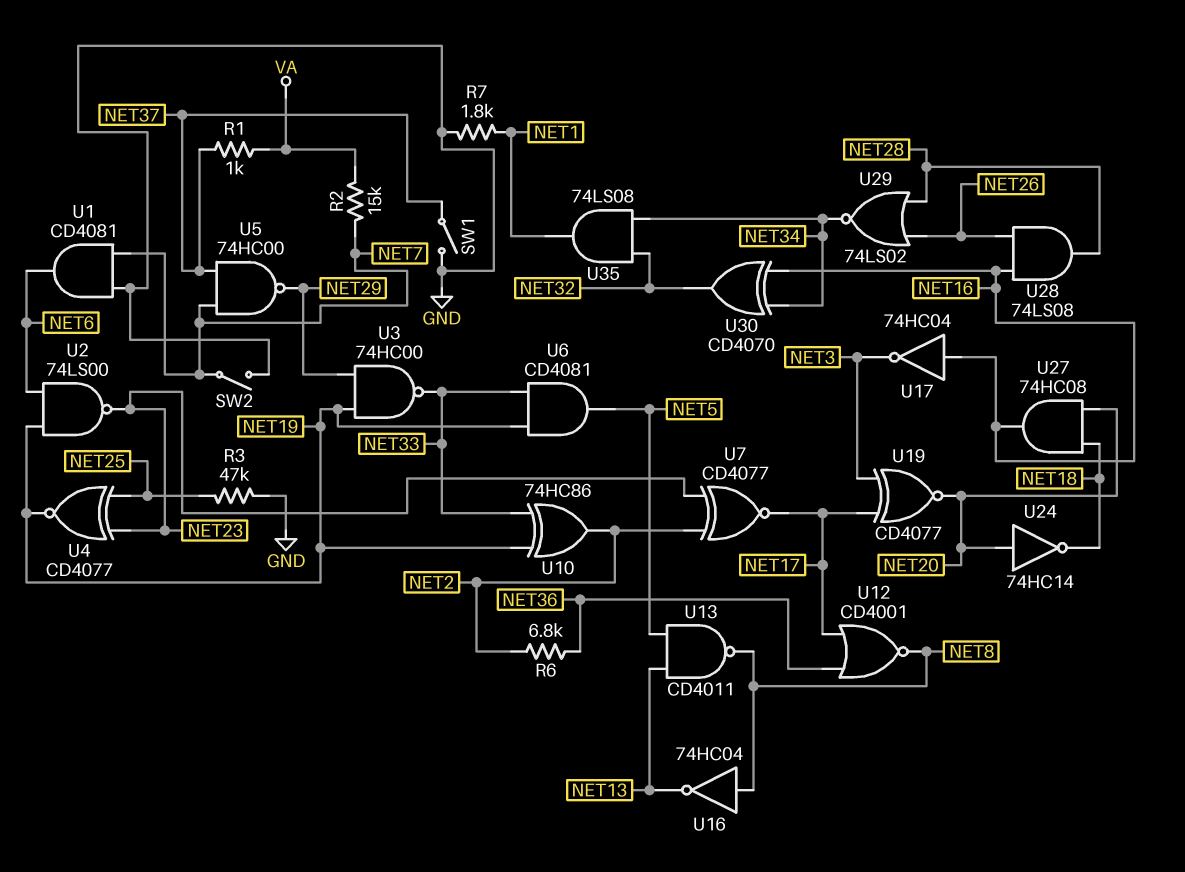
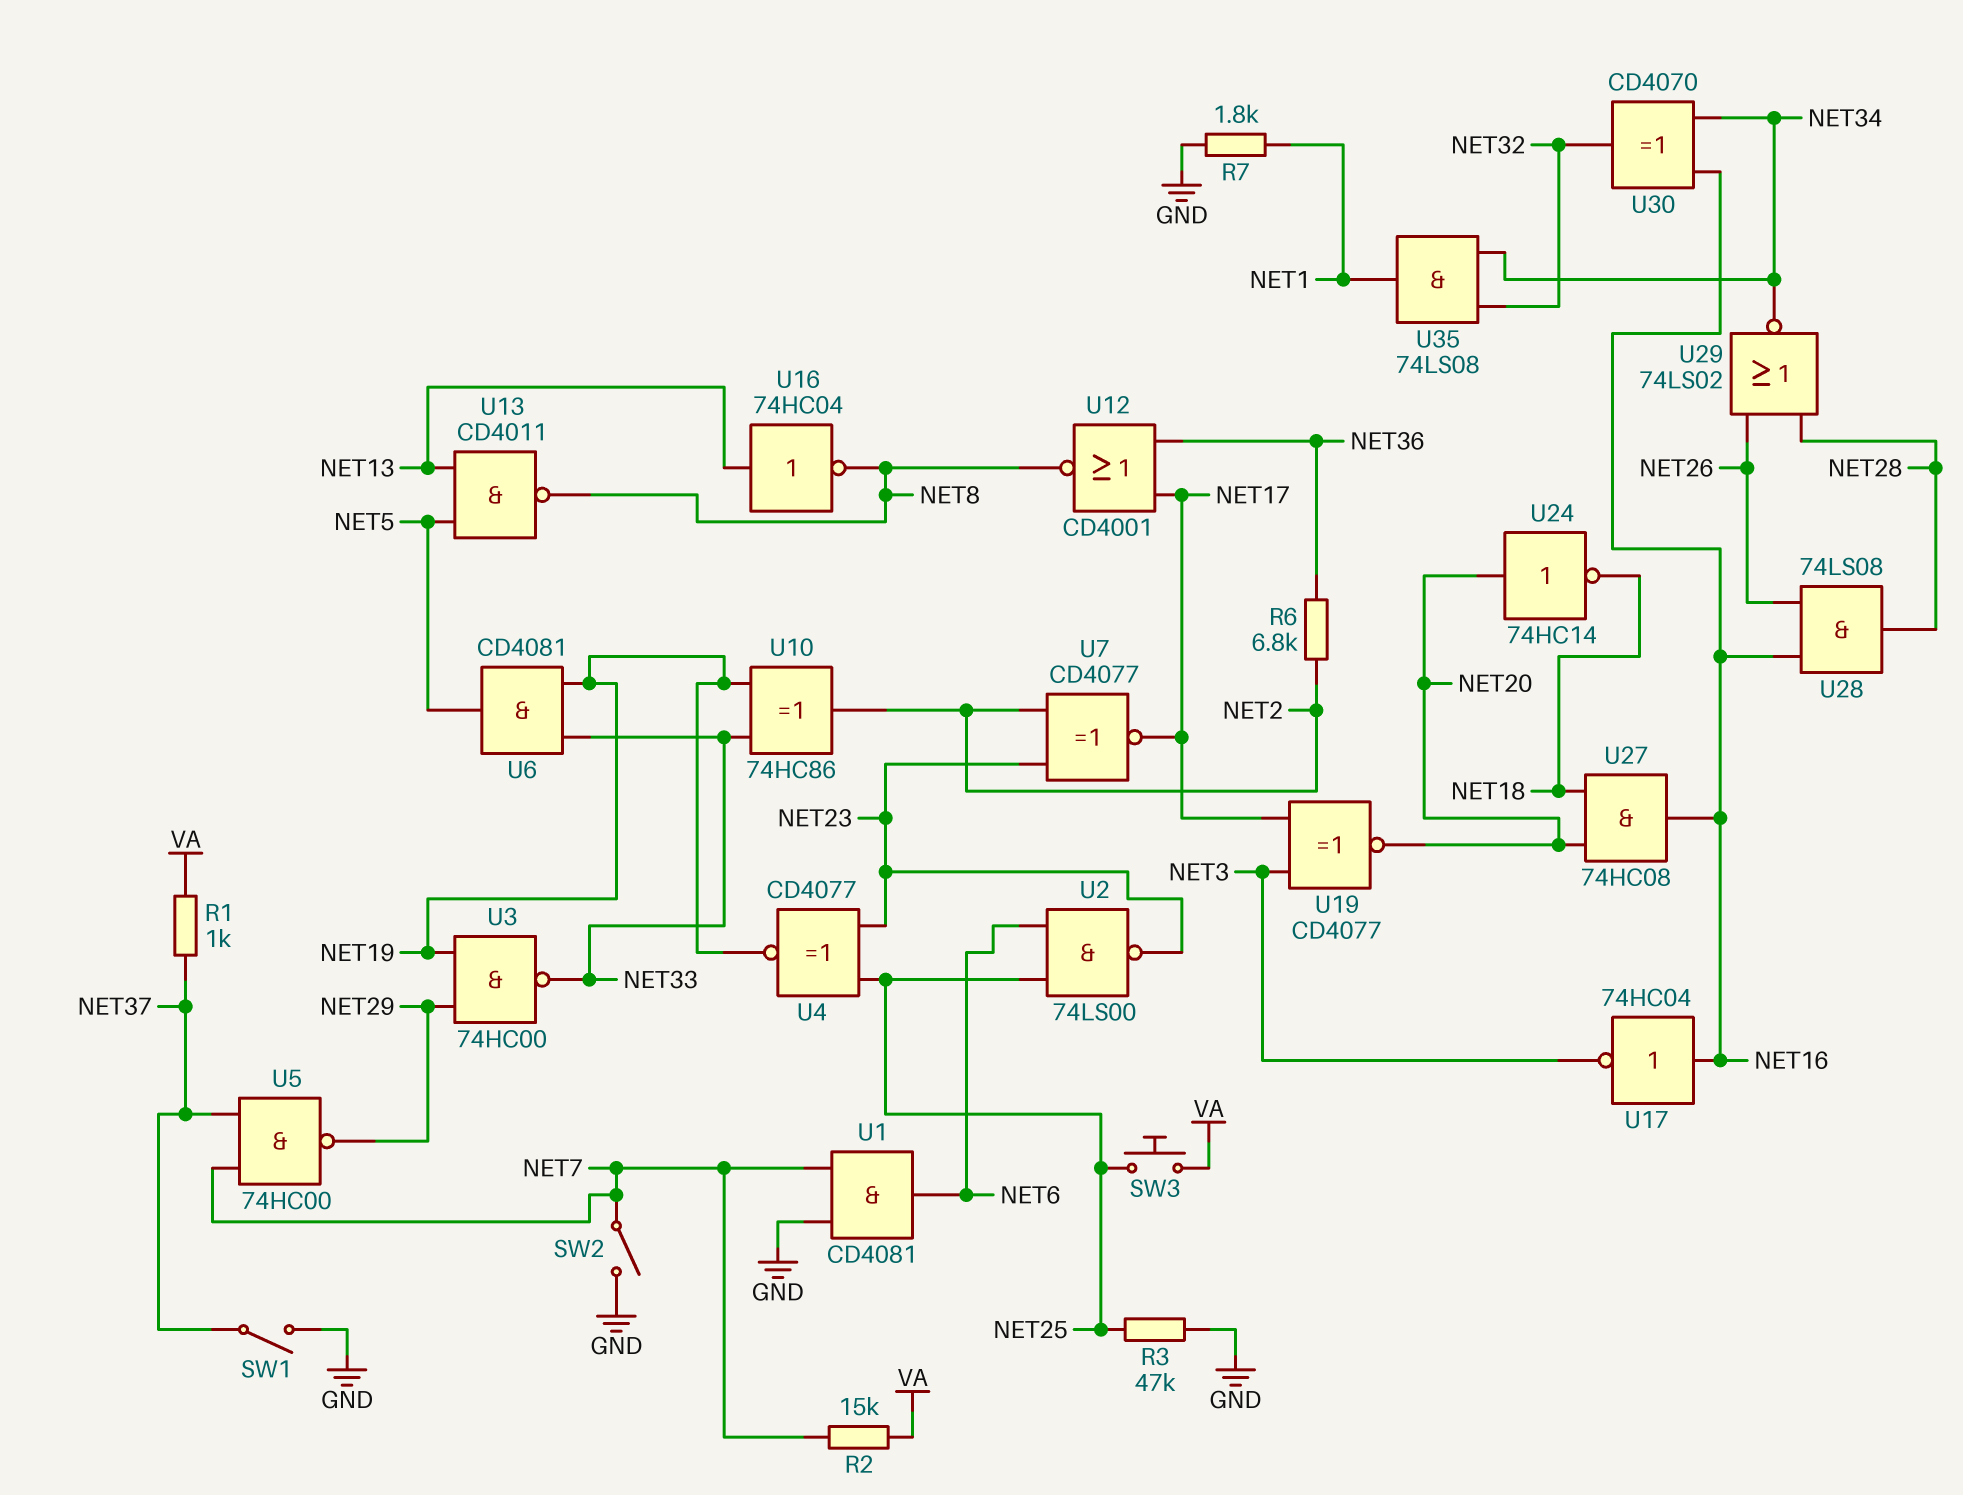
SW3: none -> button (NET25, VA)
U2: NAND 74LS00 (in NET6, in NET19, out NET23) -> NAND 74LS00 (in NET6, in NET25, out NET23)
U16: NOT 74HC04 (in NET8, out NET13) -> NOT 74HC04 (in NET13, out NET8)

